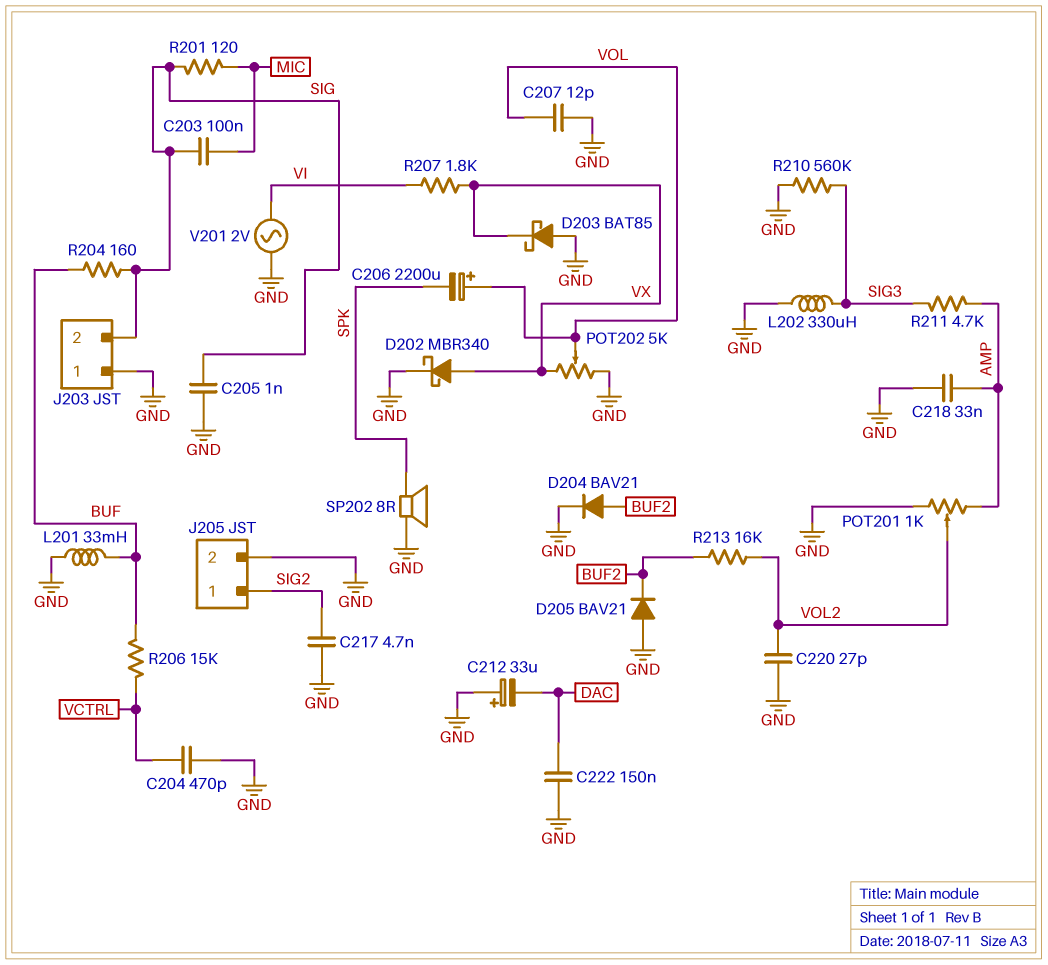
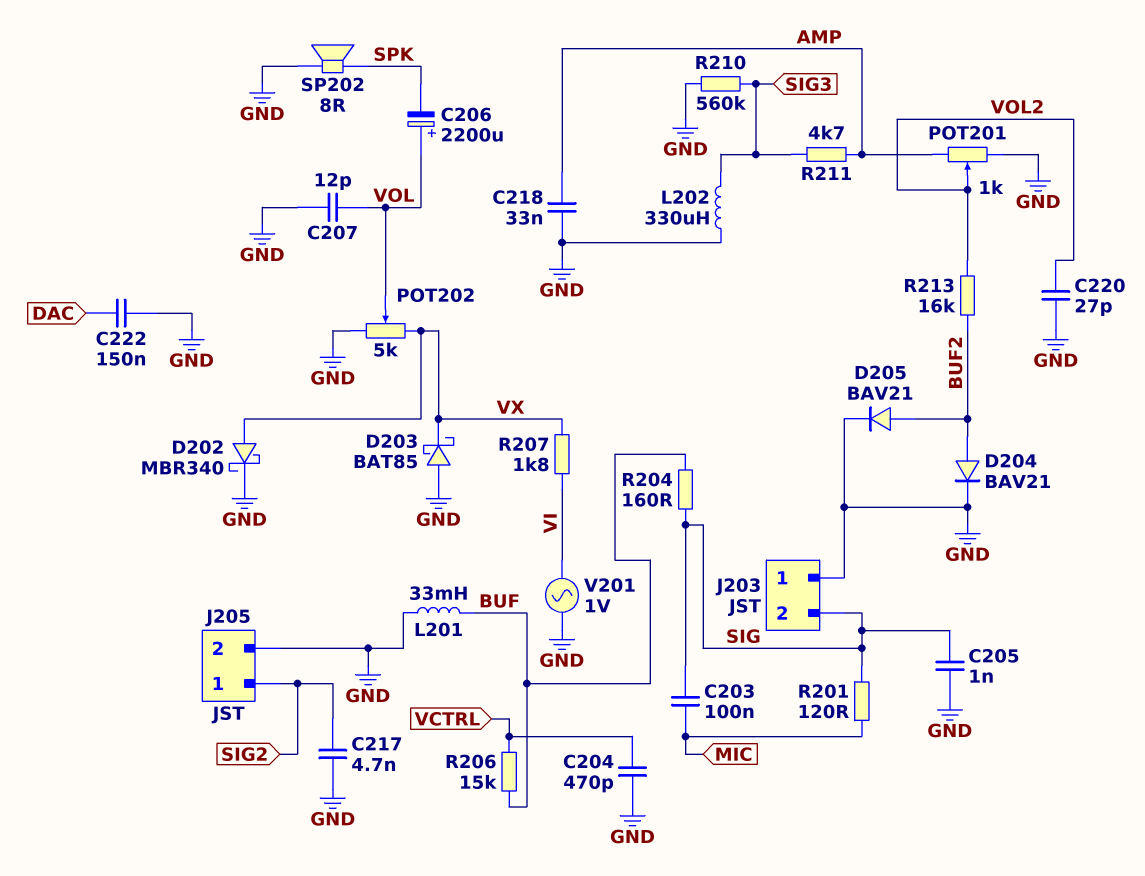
C212: 33uF (plus GND, minus DAC) -> none
D205: diode BAV21 (A GND, K BUF2) -> diode BAV21 (A BUF2, K GND)
V201: AC 2V (GND, VI) -> AC 1V (GND, VI)

